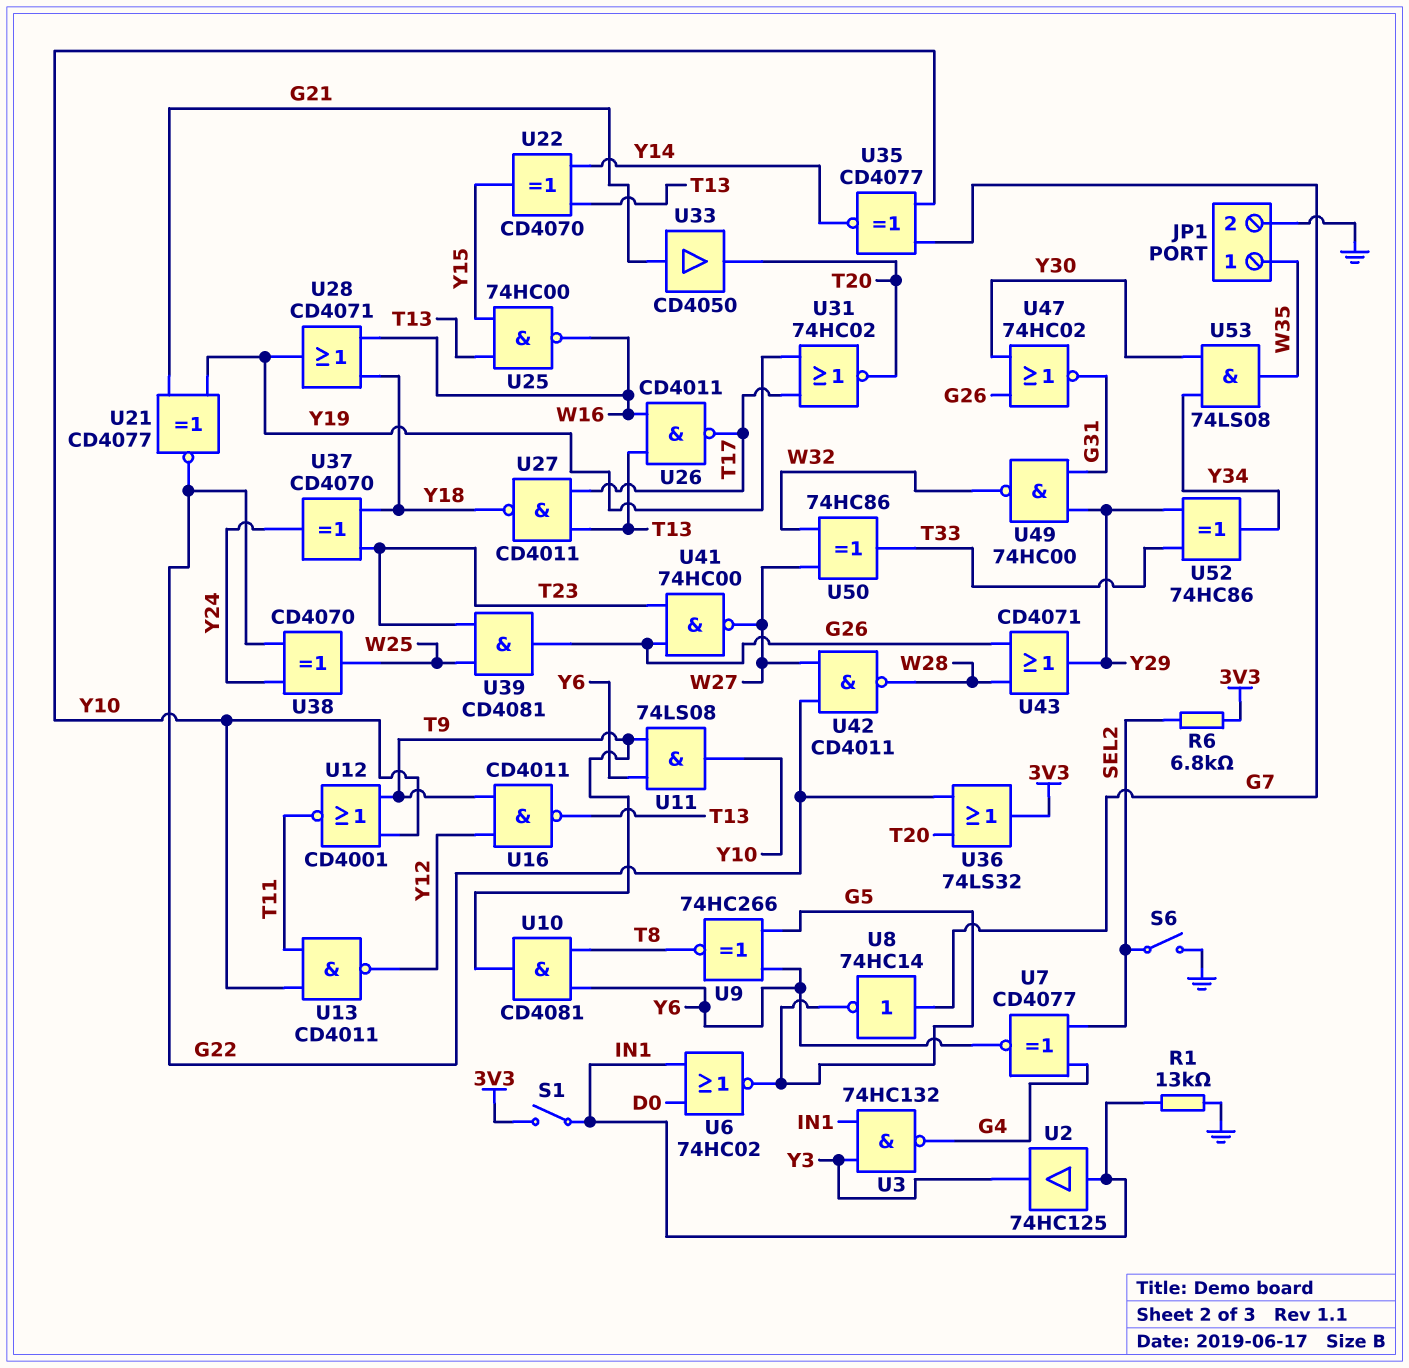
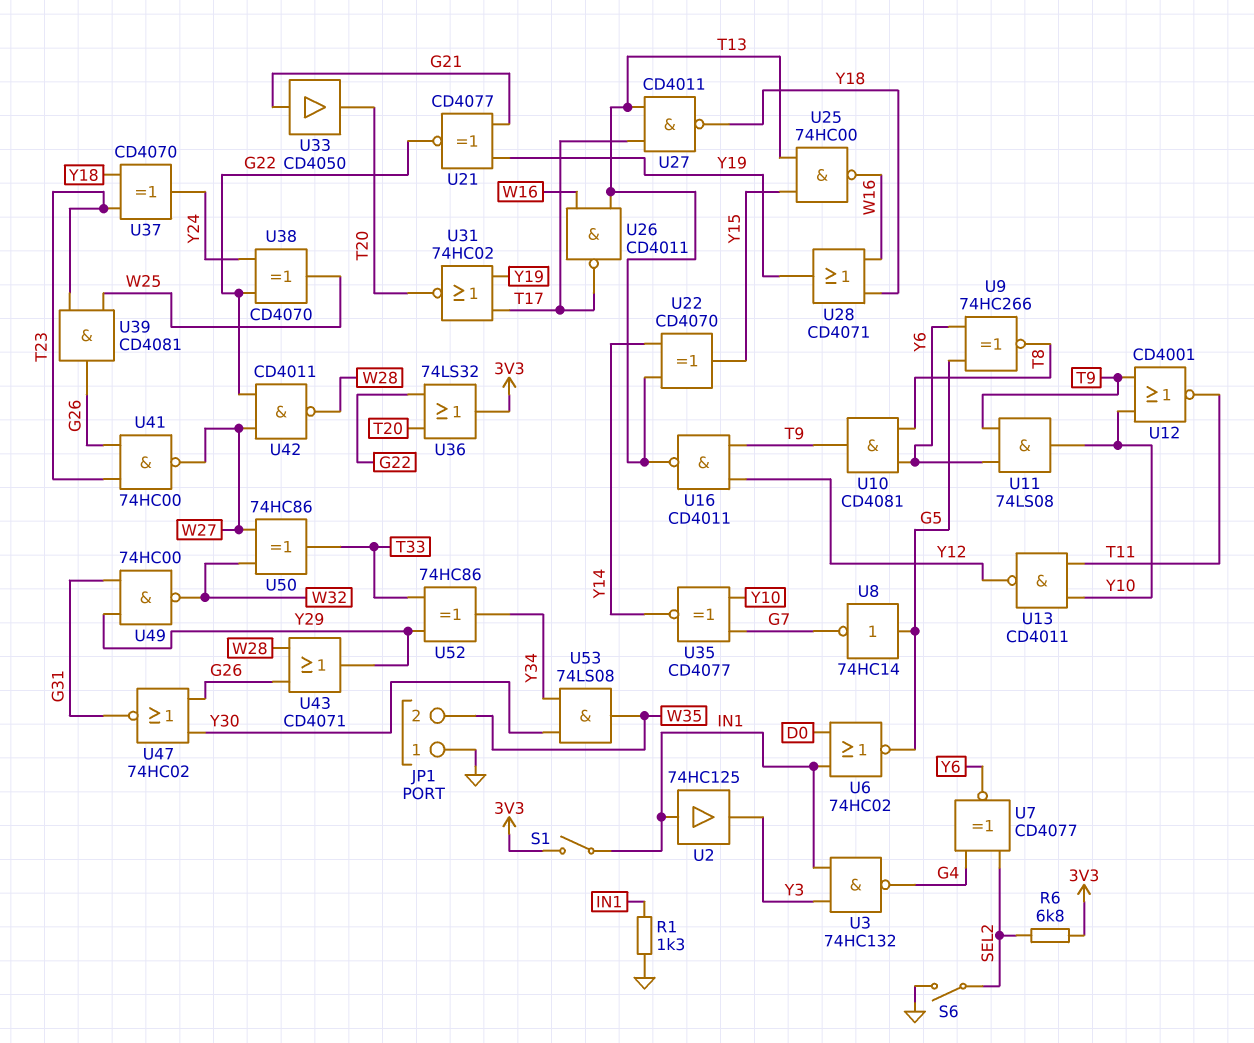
JP1 pin 1: W35 -> GND
JP1 pin 2: GND -> W35
R1: 13k (GND, IN1) -> 1.3k (GND, IN1)
U8: NOT 74HC14 (in G7, out G5) -> NOT 74HC14 (in G5, out G7)

